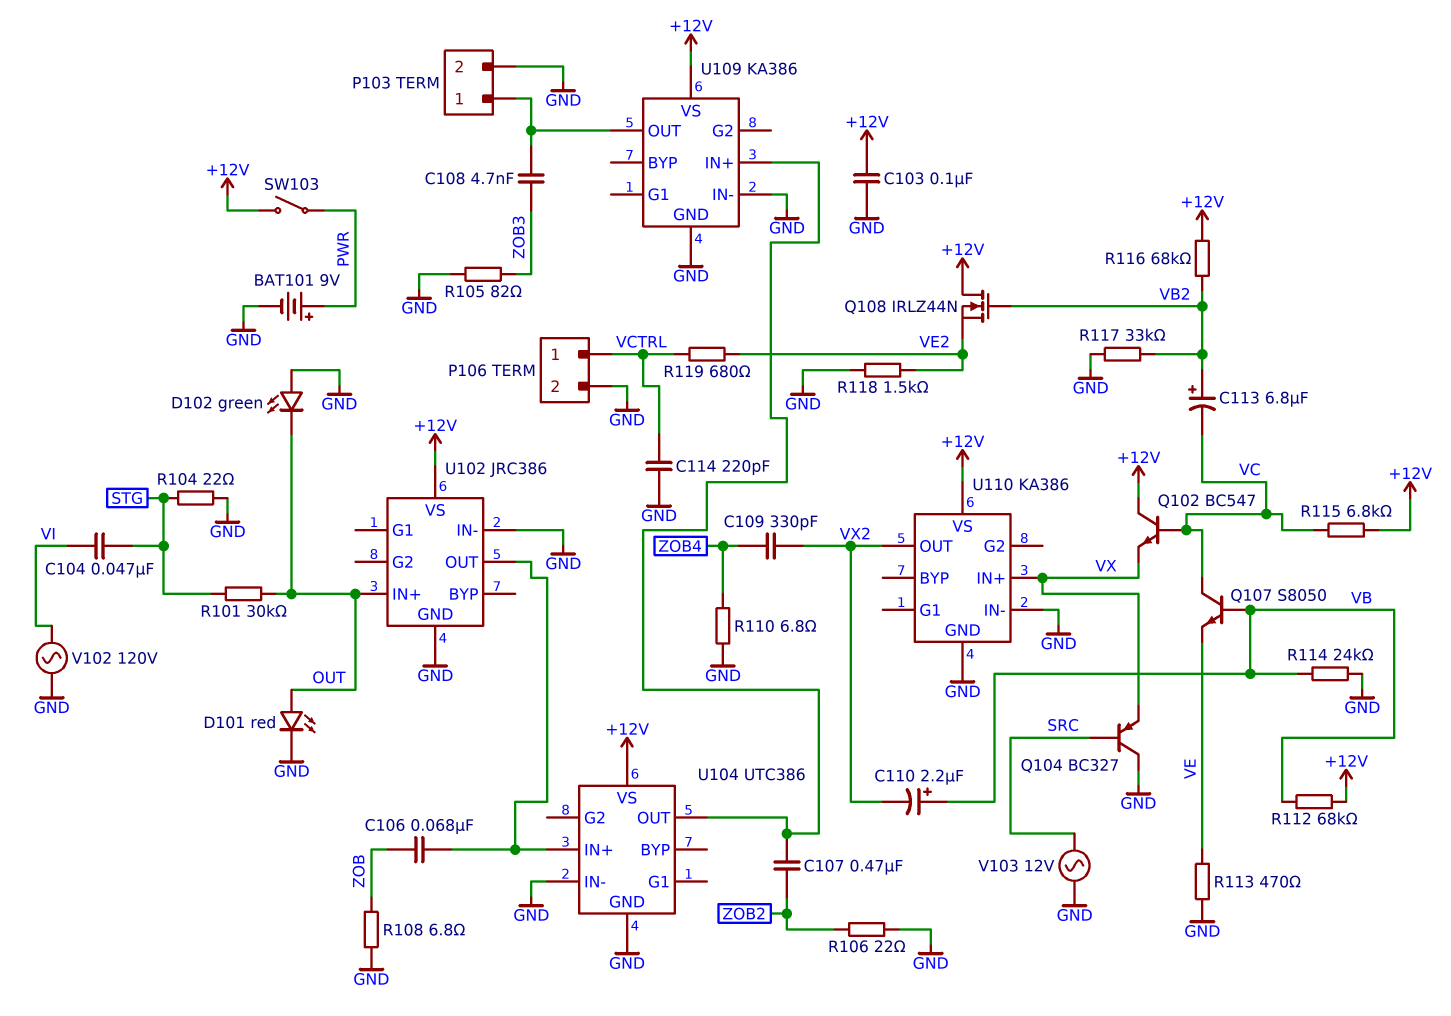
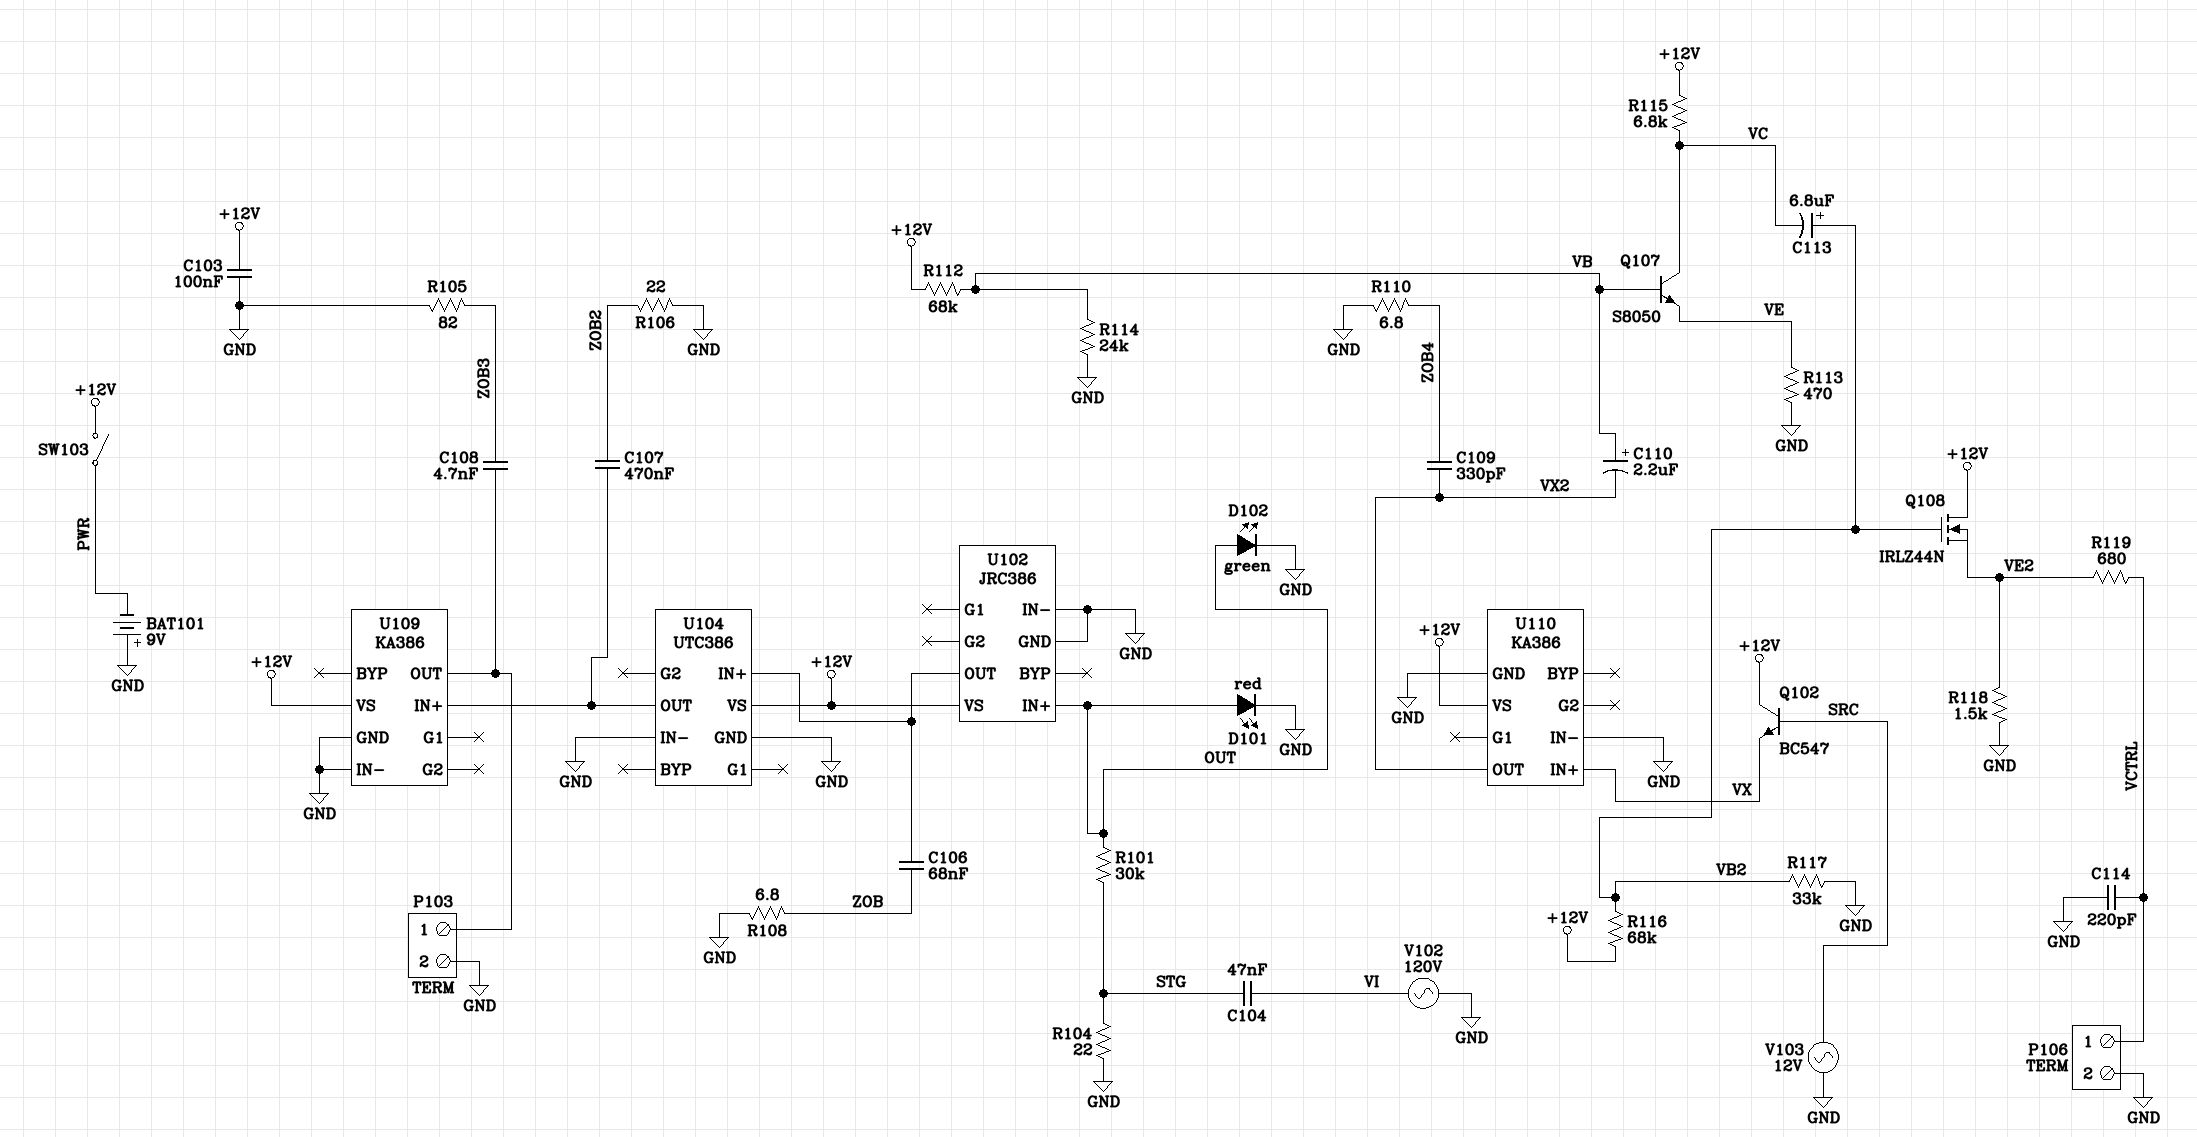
BAT101: 9V (plus PWR, minus GND) -> 9V (plus GND, minus PWR)
D102: LED green (A GND, K OUT) -> LED green (A OUT, K GND)
Q102: NPN BC547 (B VC, C +12V, E VX) -> NPN BC547 (B SRC, C +12V, E VX)
Q104: PNP BC327 (B SRC, C GND, E VX) -> none

